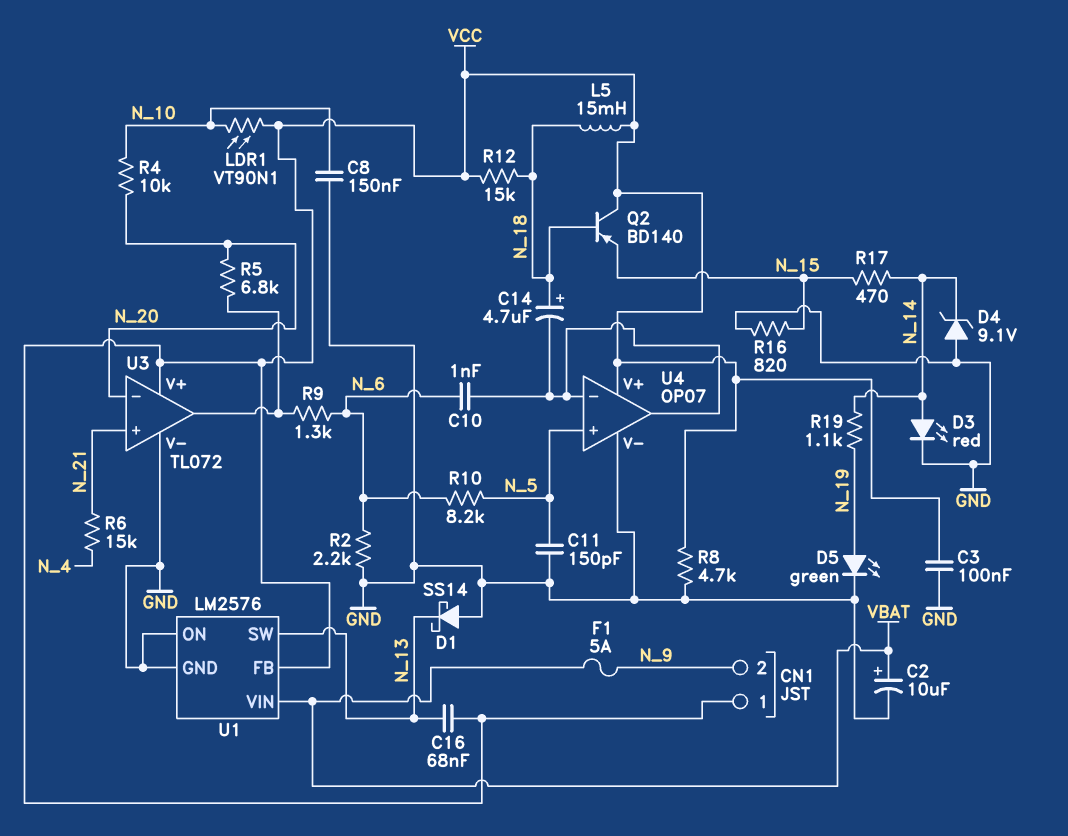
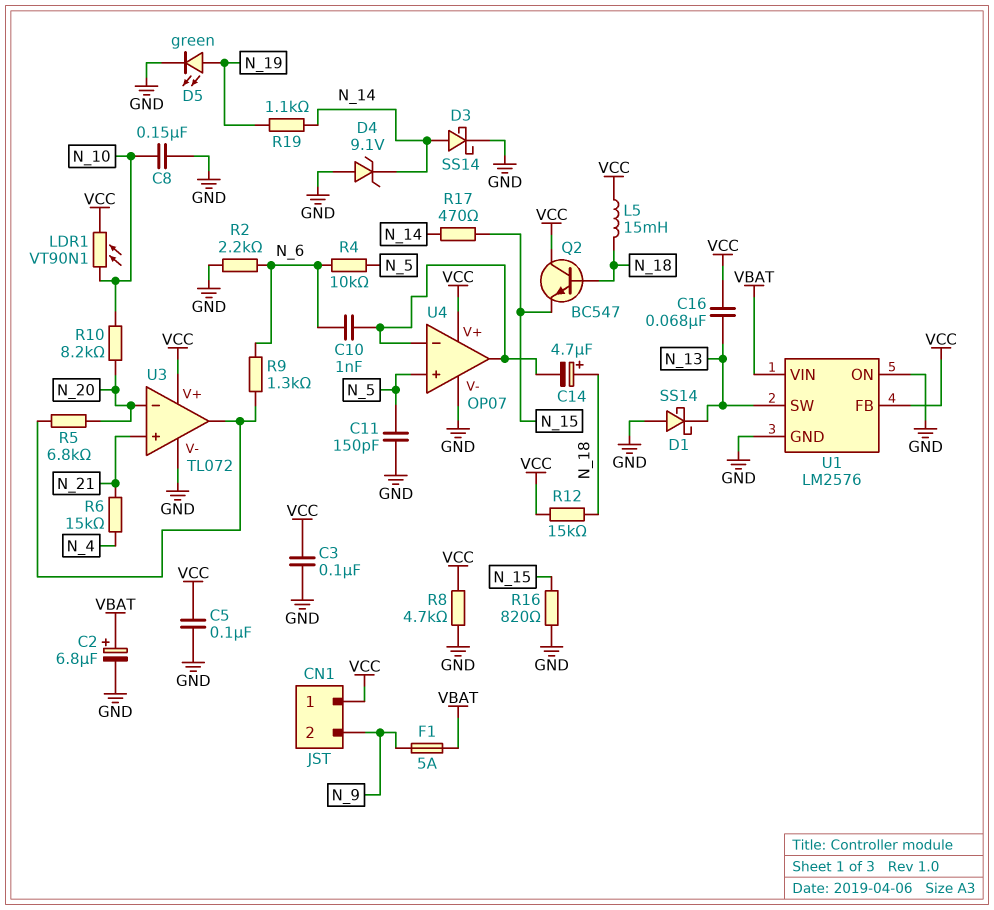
C2: 10uF (plus VBAT, minus GND) -> 6.8uF (plus VBAT, minus GND)
C5: none -> 100nF (GND, VCC)
D3: LED red (A N_14, K GND) -> schottky SS14 (A N_14, K GND)
Q2: PNP BD140 (B N_18, C VCC, E N_15) -> NPN BC547 (B N_18, C VCC, E N_15)
R4: 10k (N_10, N_20) -> 10k (N_5, N_6)
R10: 8.2k (N_5, N_6) -> 8.2k (N_10, N_20)

